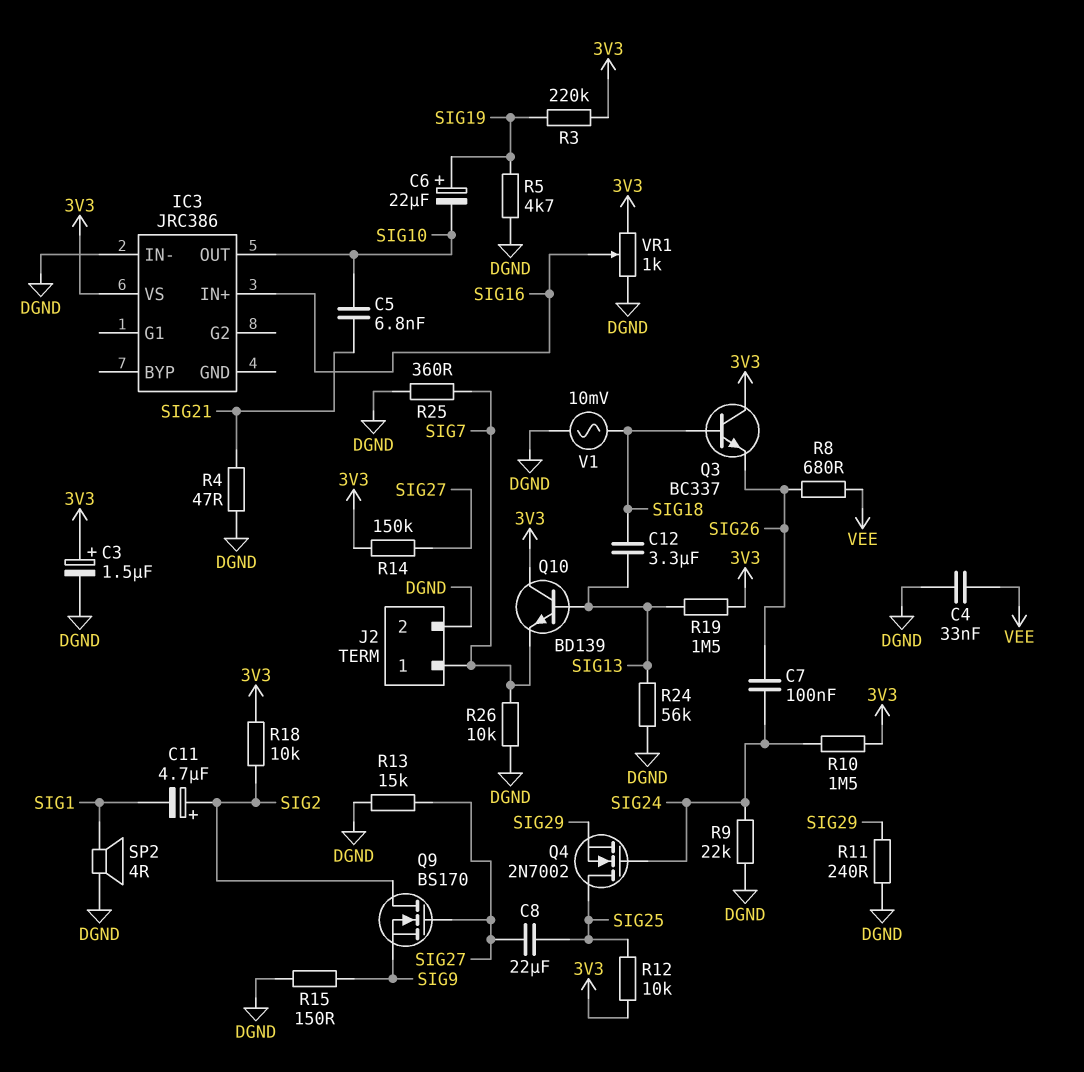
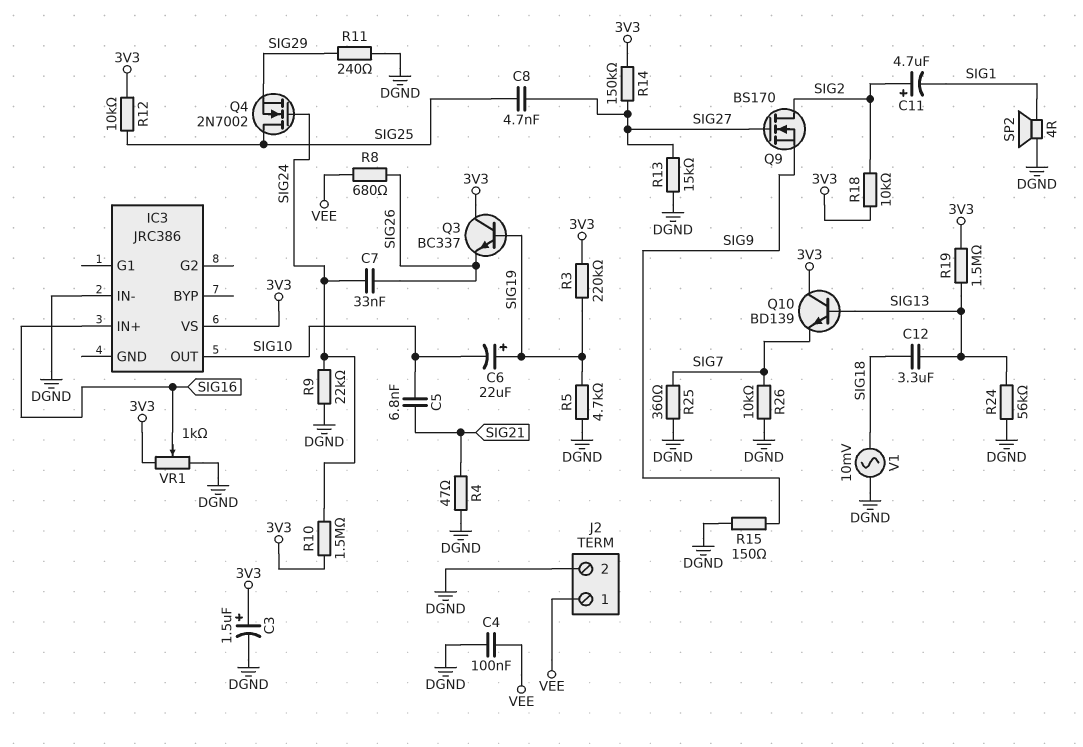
C4: 33nF (DGND, VEE) -> 100nF (DGND, VEE)
C7: 100nF (SIG24, SIG26) -> 33nF (SIG24, SIG26)
C8: 22uF (SIG25, SIG27) -> 4.7nF (SIG25, SIG27)
J2 pin 1: SIG7 -> VEE
Q3: NPN BC337 (B SIG18, C 3V3, E SIG26) -> NPN BC337 (B SIG19, C 3V3, E SIG26)

